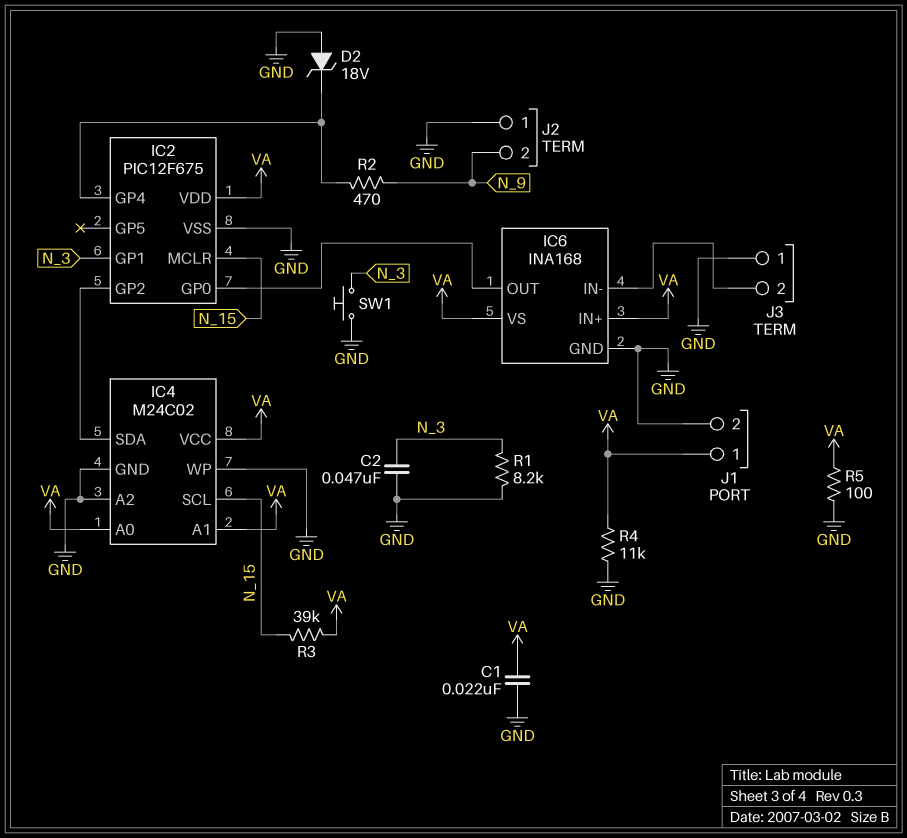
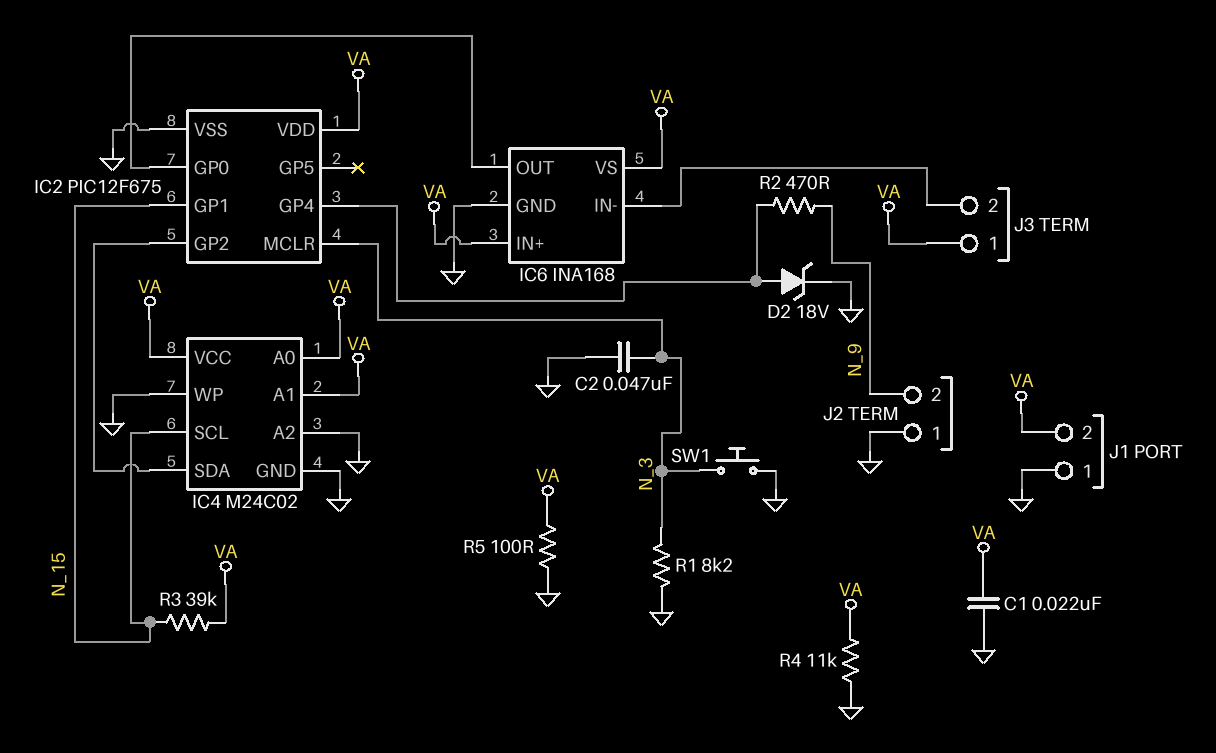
D2: zener 18V (A GND, K IC2/GP4) -> zener 18V (A IC2/GP4, K GND)
IC2 pin GP1: N_3 -> N_15
IC2 pin MCLR: N_15 -> N_3
J1 pin 1: VA -> GND
J1 pin 2: GND -> VA
J3 pin 1: GND -> VA

